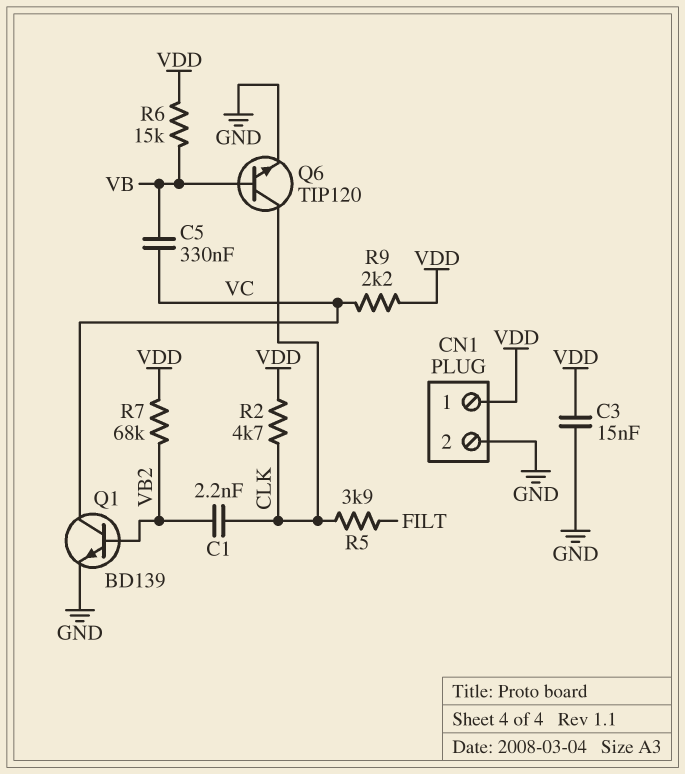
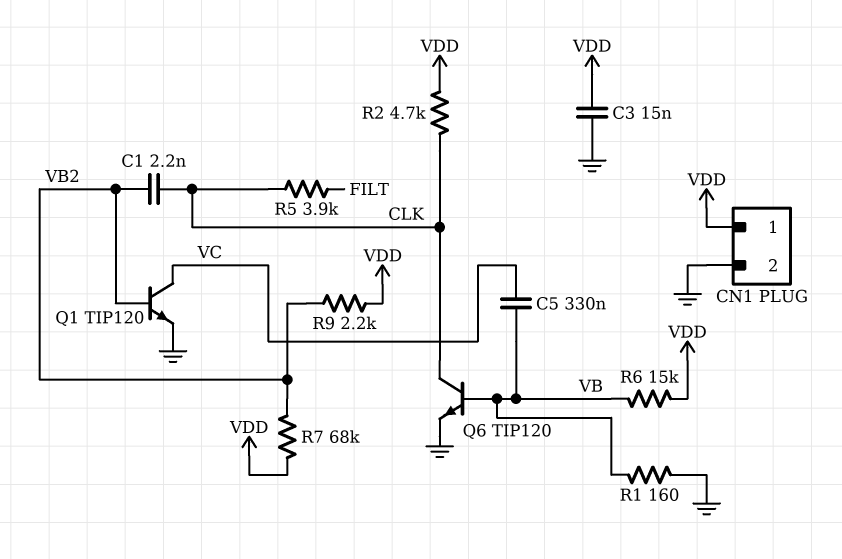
Q1: NPN BD139 (B VB2, C VC, E GND) -> NPN TIP120 (B VB2, C VC, E GND)
R1: none -> 160 (GND, VB)
R9: 2.2k (VC, VDD) -> 2.2k (VB2, VDD)

